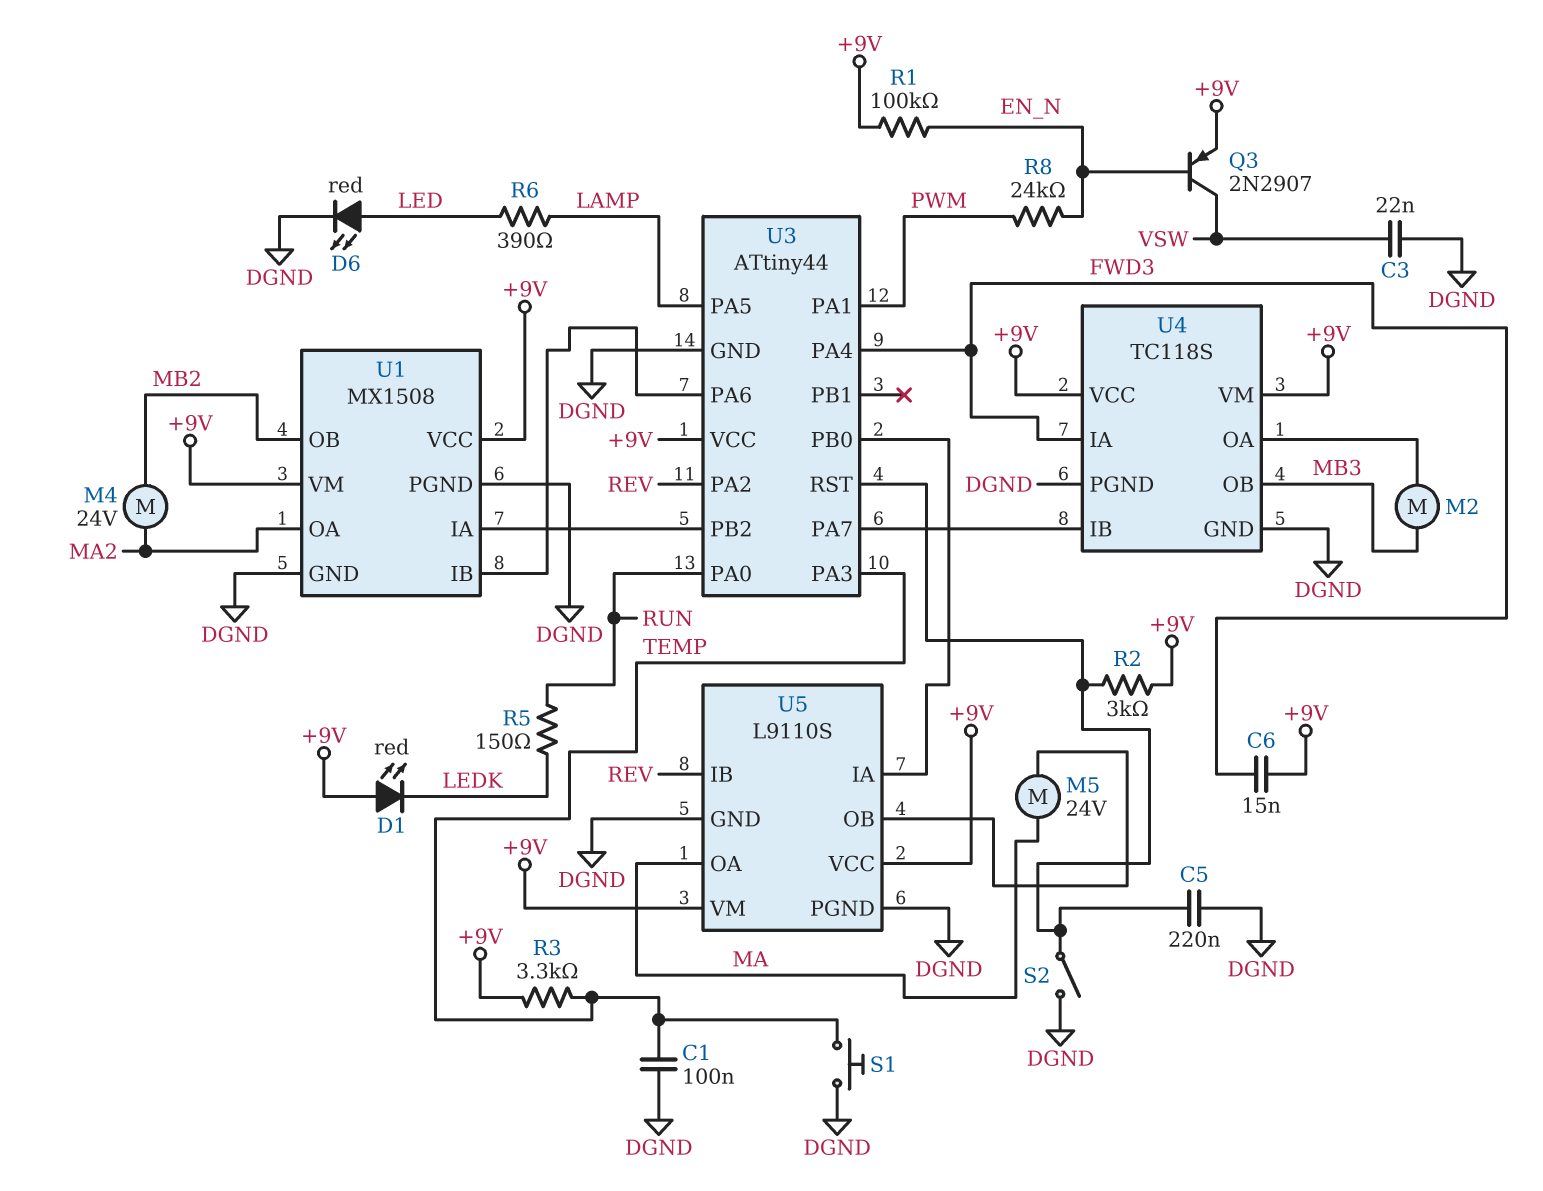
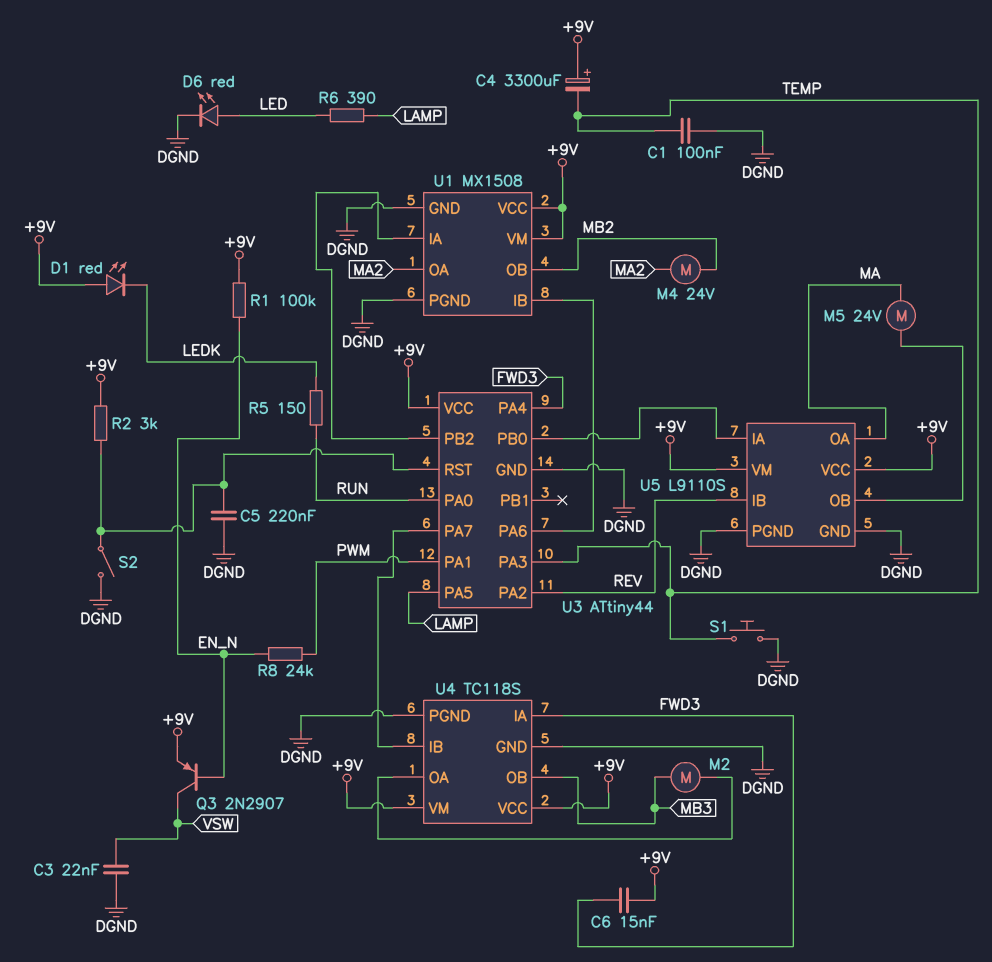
C4: none -> 3300uF (plus +9V, minus TEMP)
R3: 3.3k (+9V, TEMP) -> none

